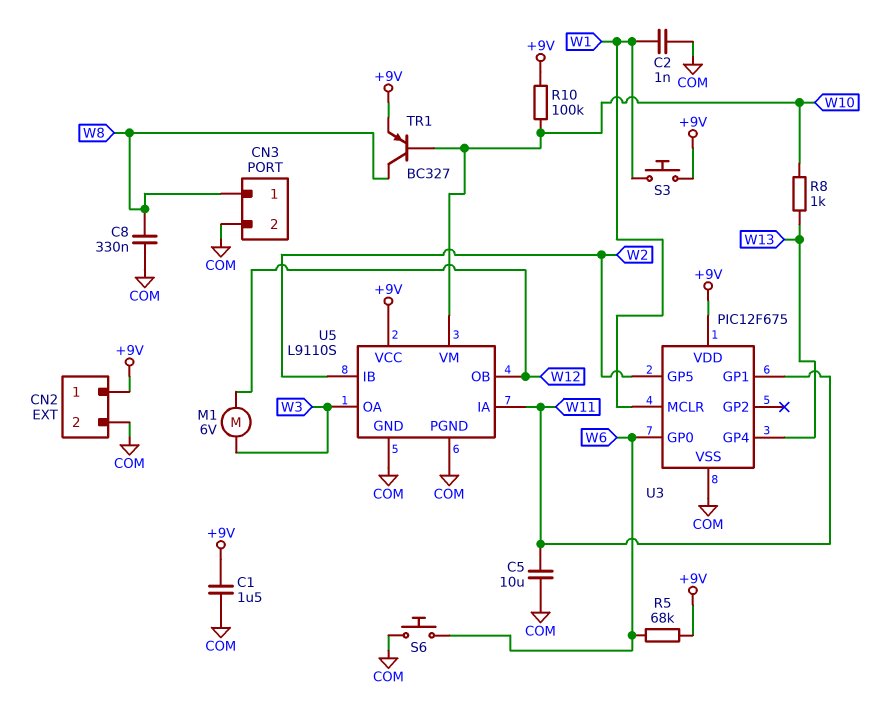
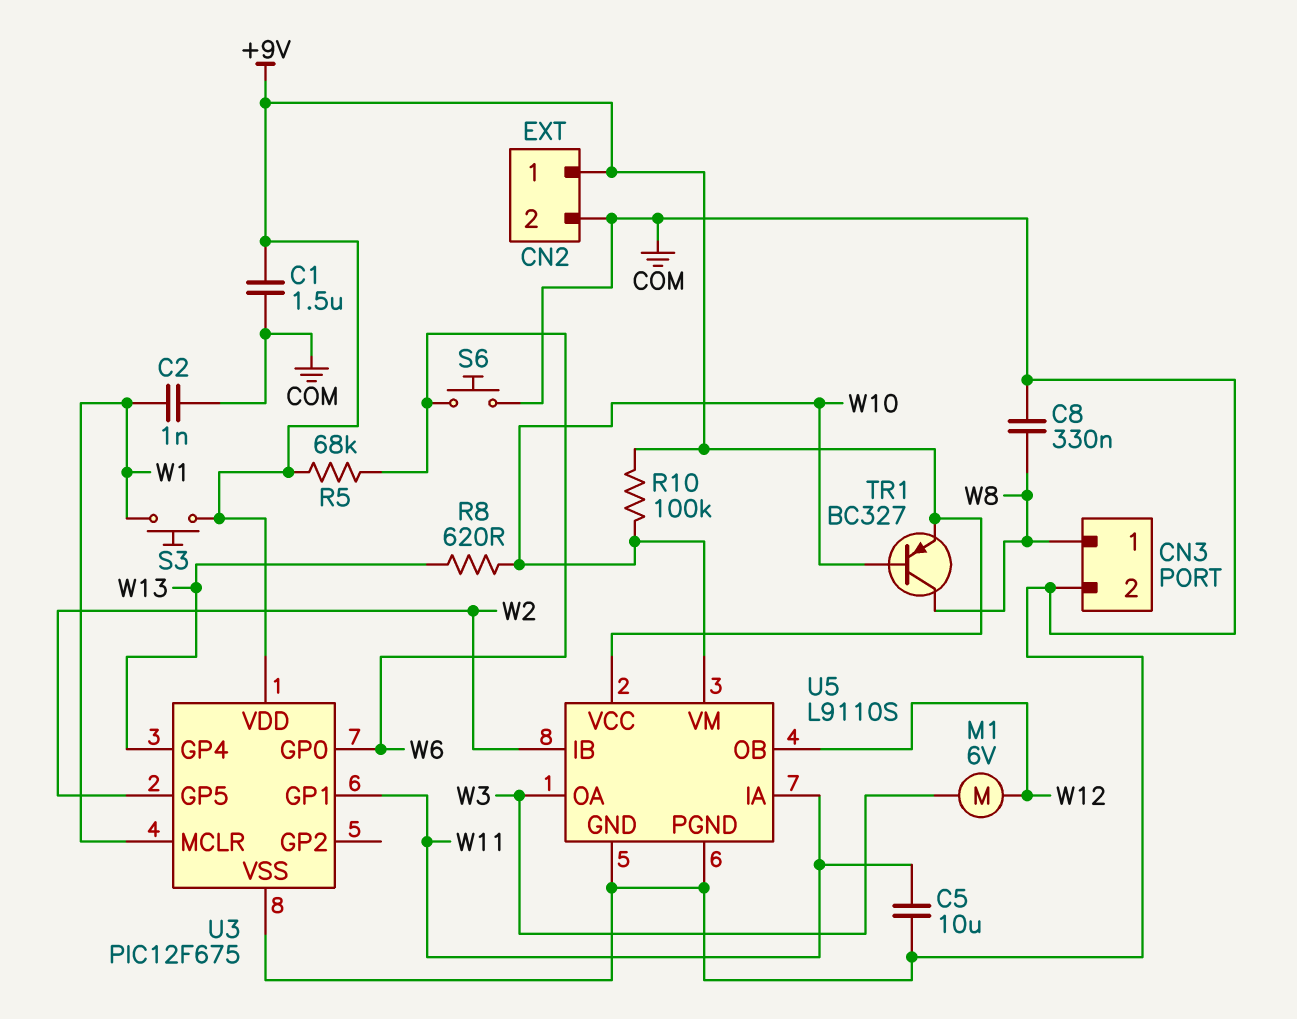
R8: 1k (W10, W13) -> 620 (W10, W13)

